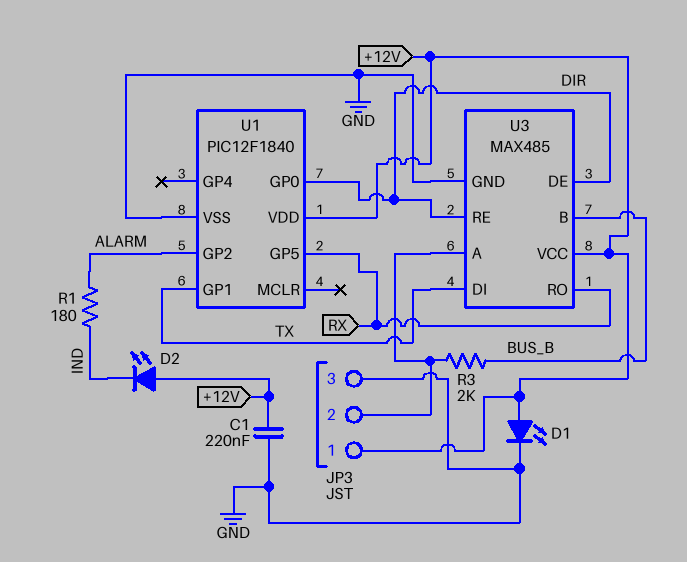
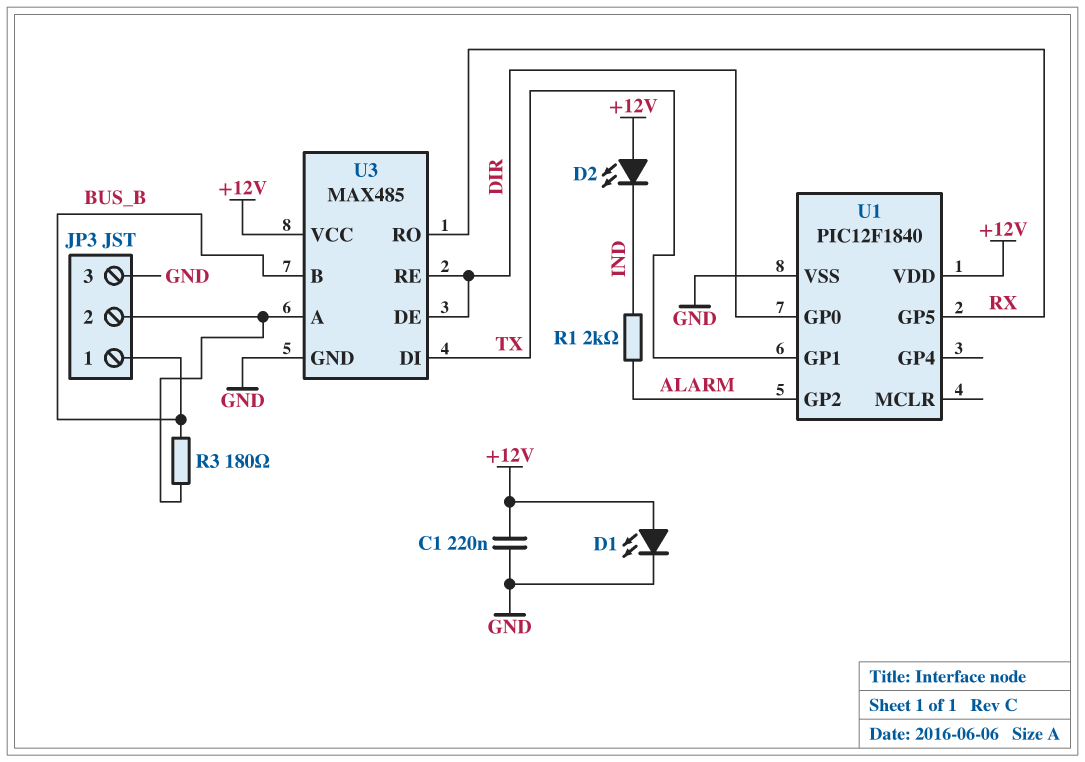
JP3 pin 1: +12V -> BUS_B
R1: 180 (ALARM, IND) -> 2k (ALARM, IND)
R3: 2k (BUS_B, JP3/2) -> 180 (BUS_B, JP3/2)

